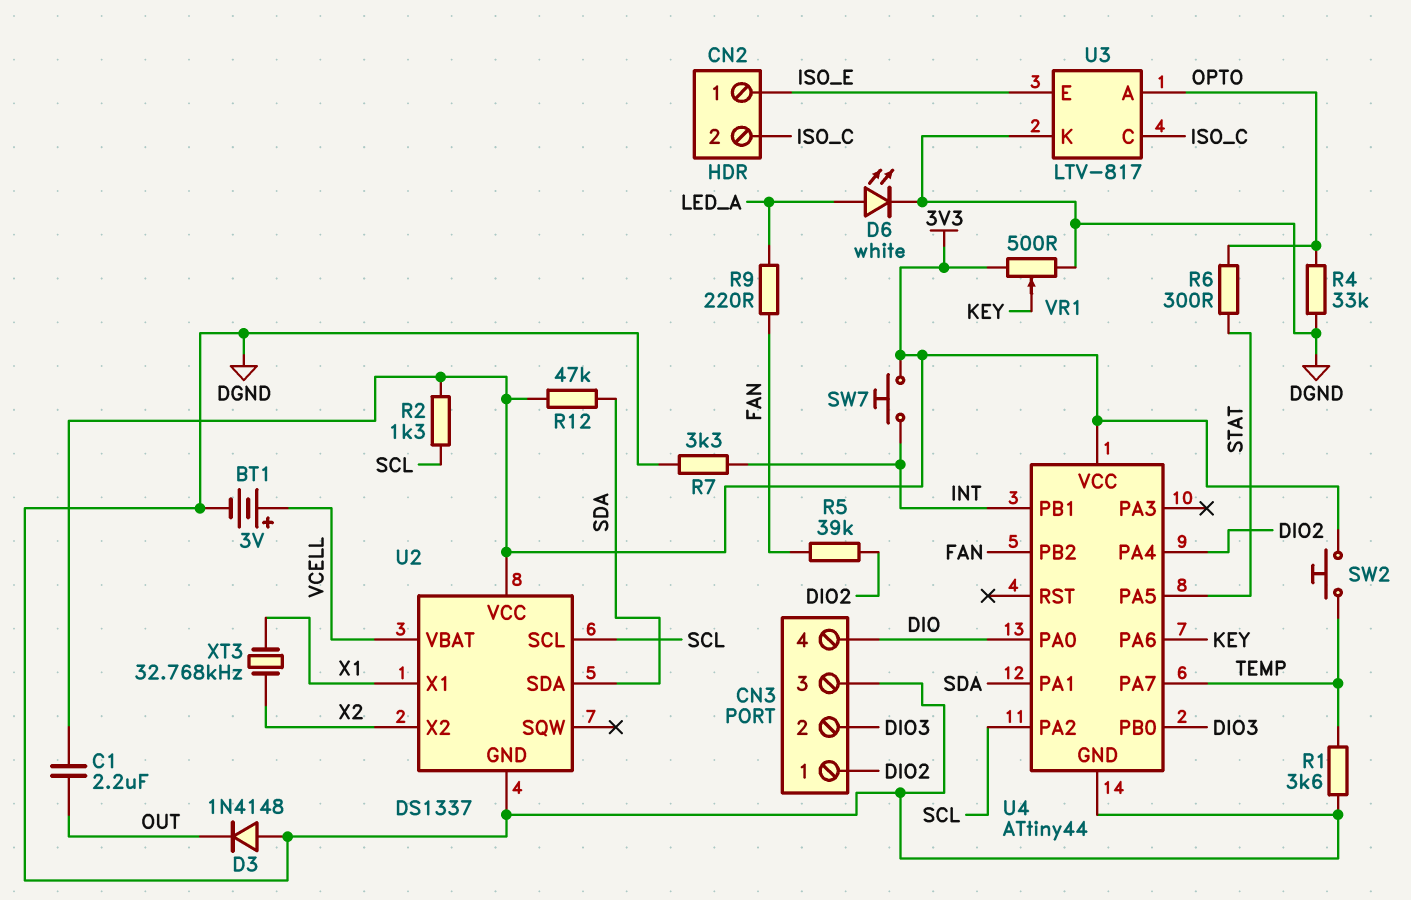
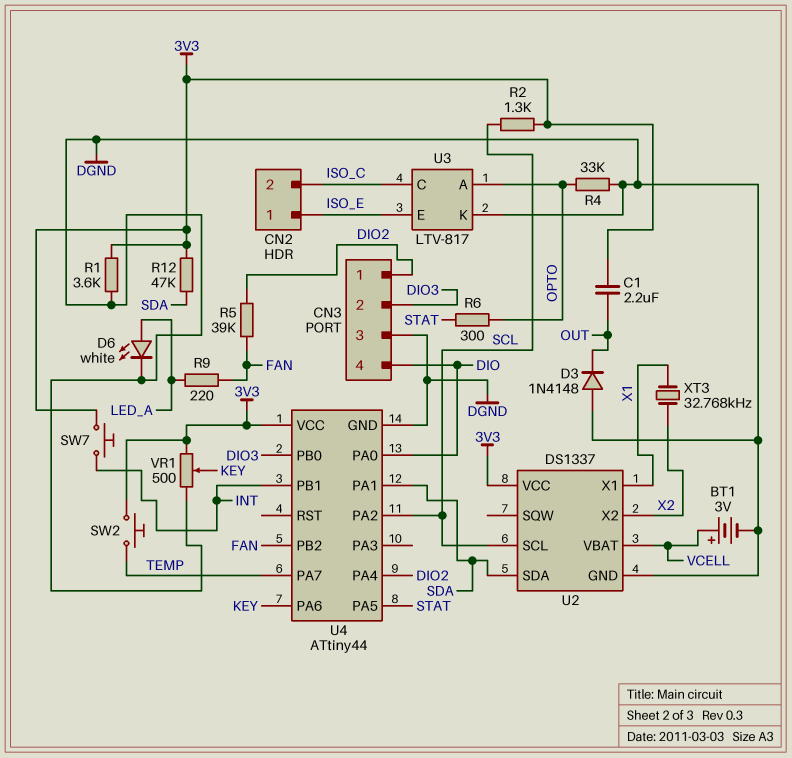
R1: 3.6k (DGND, TEMP) -> 3.6k (3V3, DGND)
R7: 3.3k (DGND, INT) -> none

